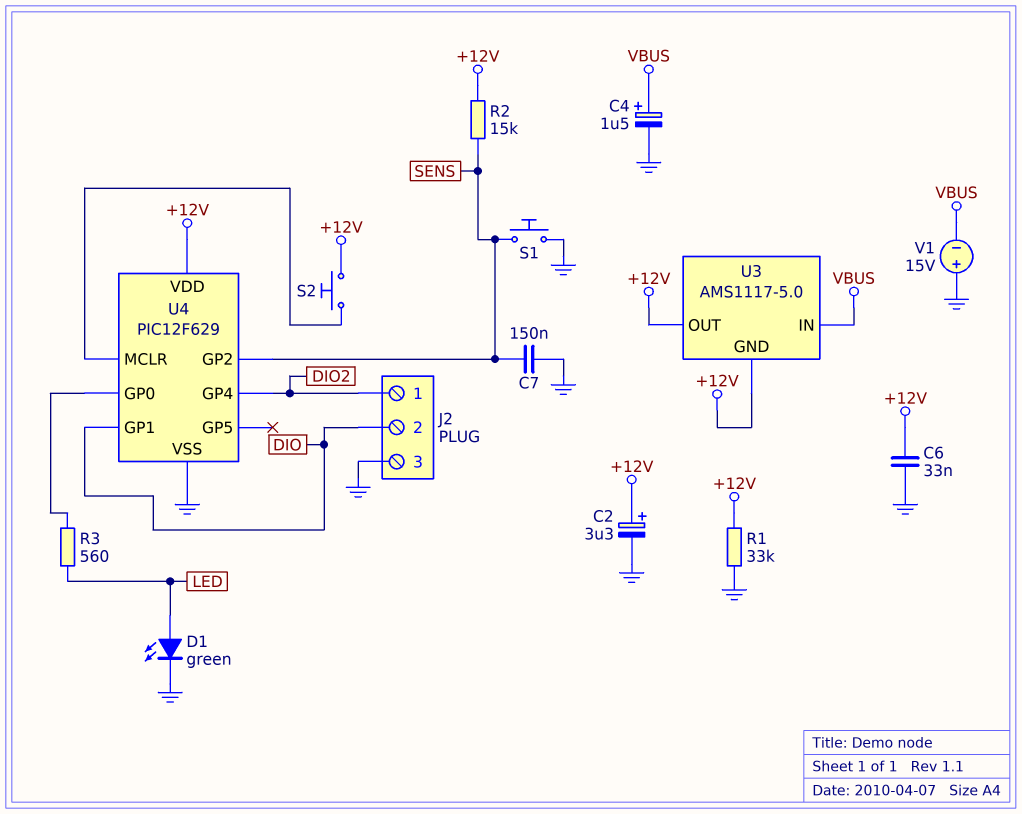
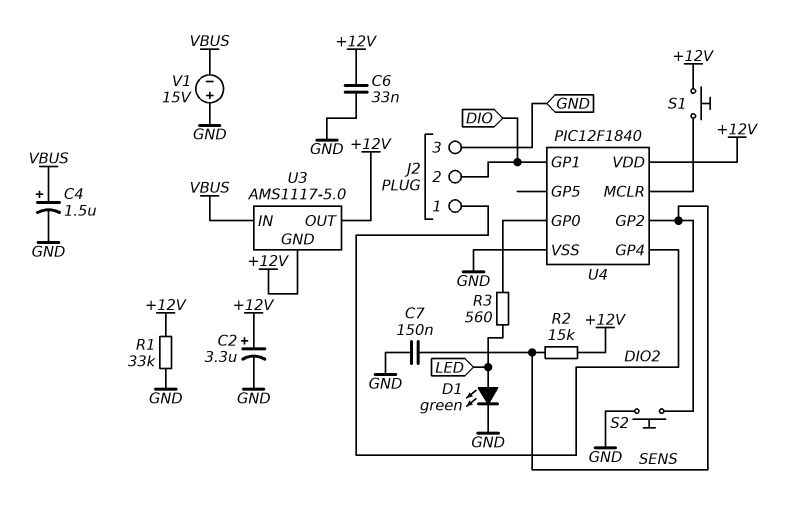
S1: button (GND, SENS) -> button (+12V, U4/MCLR)
S2: button (+12V, U4/MCLR) -> button (GND, SENS)
U4: PIC12F629 -> PIC12F1840

